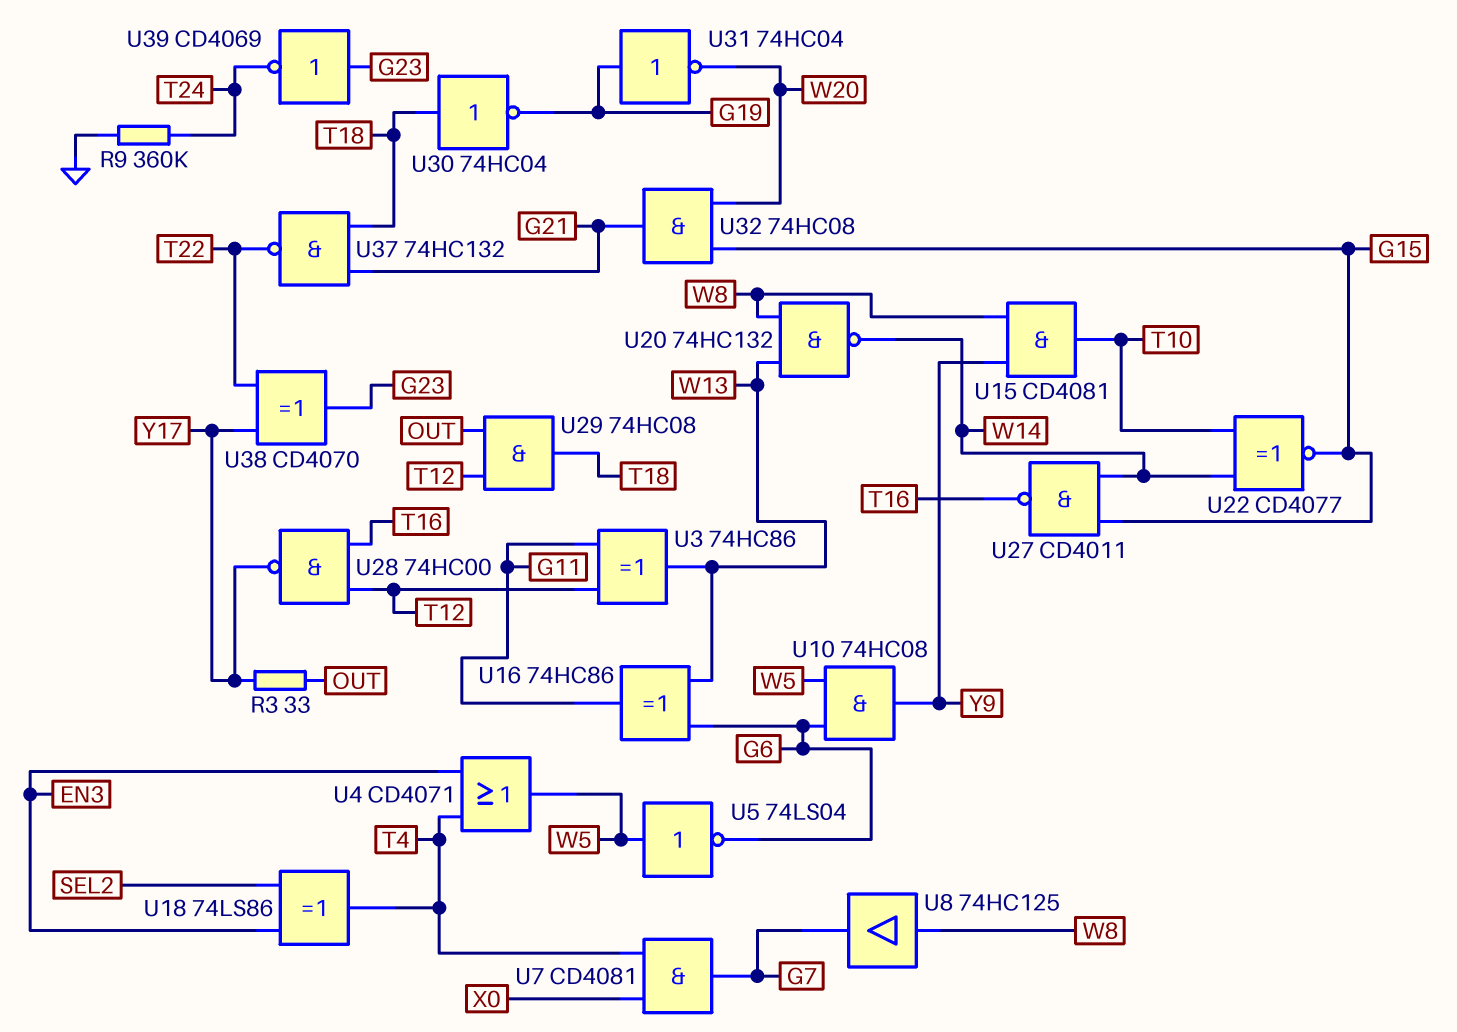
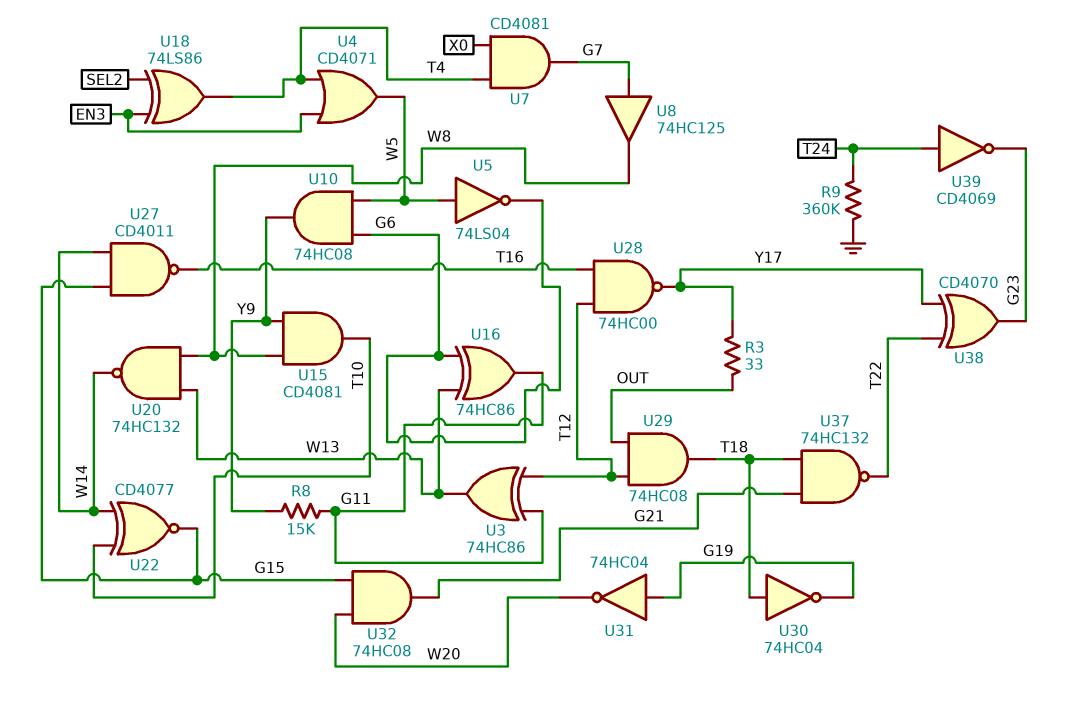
R8: none -> 15k (G11, Y9)
U8: buffer 74HC125 (in W8, out G7) -> buffer 74HC125 (in G7, out W8)
U39: NOT CD4069 (in G23, out T24) -> NOT CD4069 (in T24, out G23)

